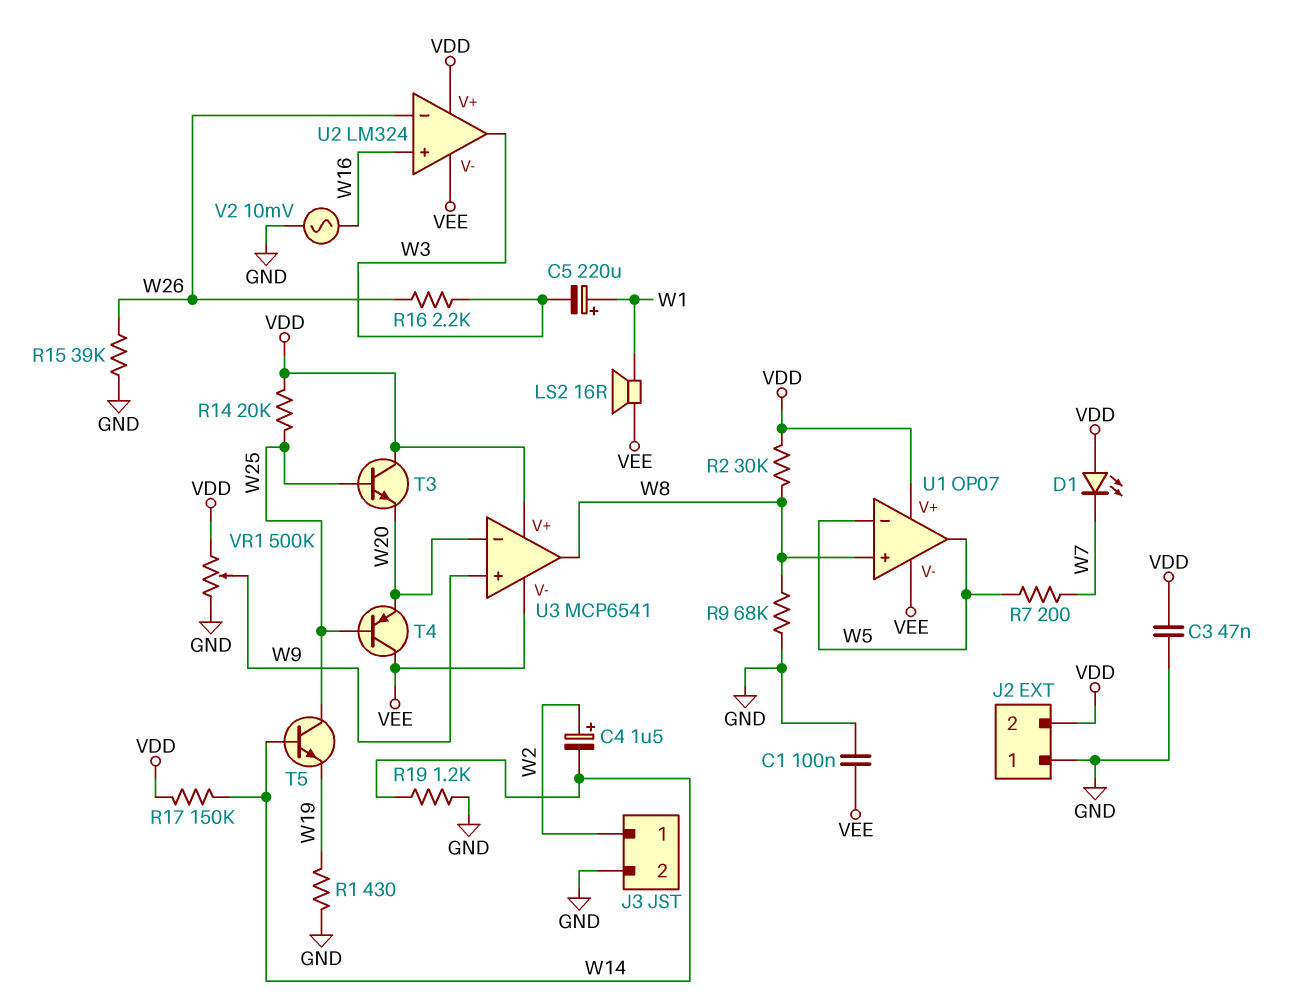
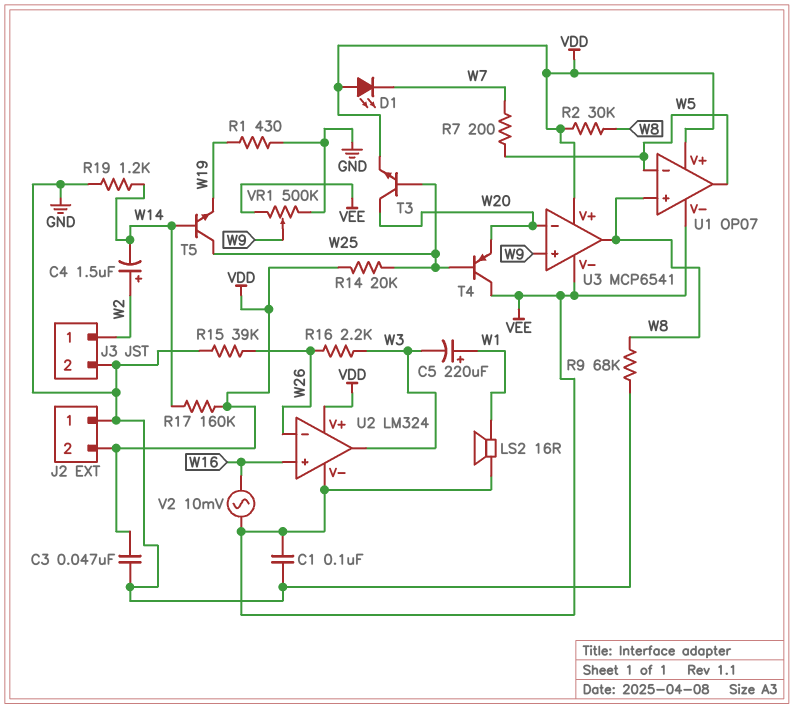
R17: 150k (VDD, W14) -> 160k (VDD, W14)
T3: NPN (B W25, C VDD, E W20) -> NPN (B W25, C W20, E VDD)
V2: AC 10mV (GND, W16) -> AC 10mV (VEE, W16)
VR1: 500k (GND, VDD, wiper W9) -> 500k (GND, VEE, wiper W9)

